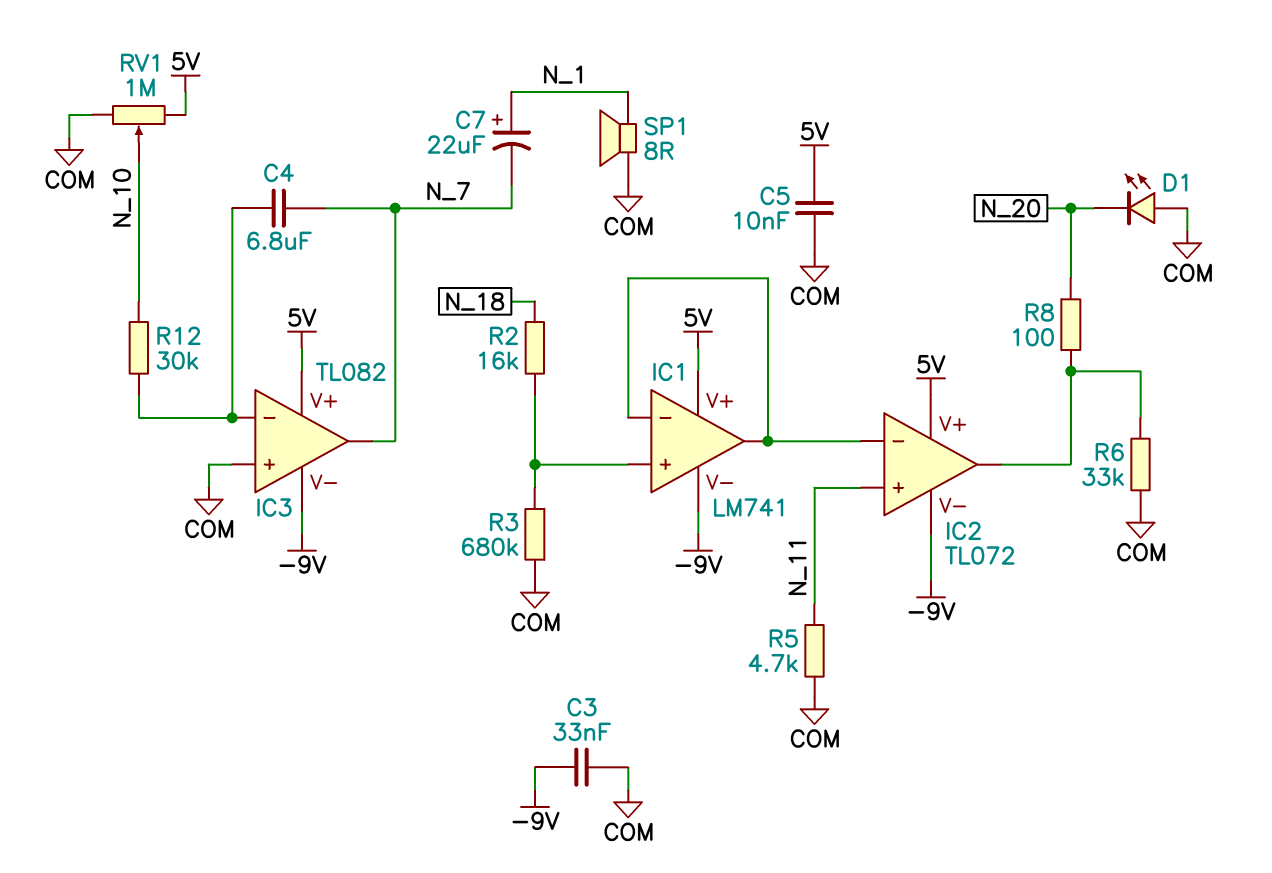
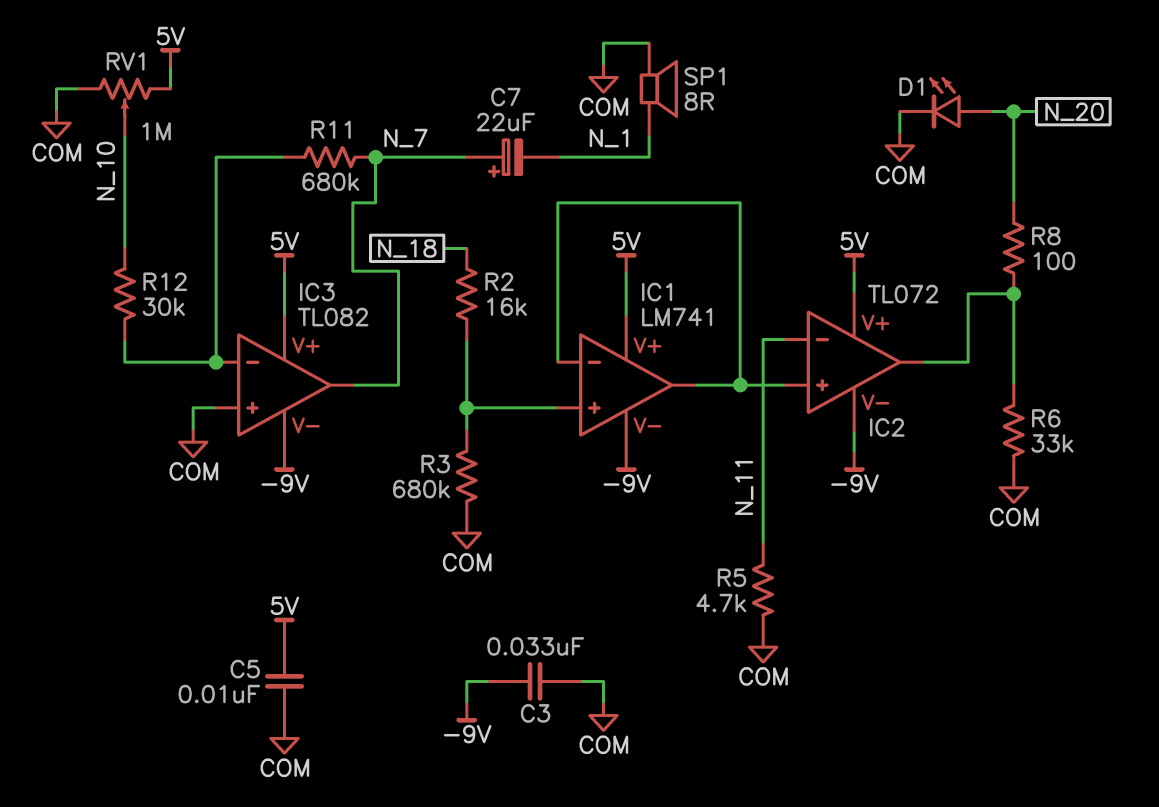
C4: 6.8uF (IC3/in-, N_7) -> none
C7: 22uF (plus N_1, minus N_7) -> 22uF (plus N_7, minus N_1)
D1: LED (A COM, K N_20) -> LED (A N_20, K COM)
IC2 pin in+: N_11 -> IC1/in-
IC2 pin in-: IC1/in- -> N_11
R11: none -> 680k (IC3/in-, N_7)

